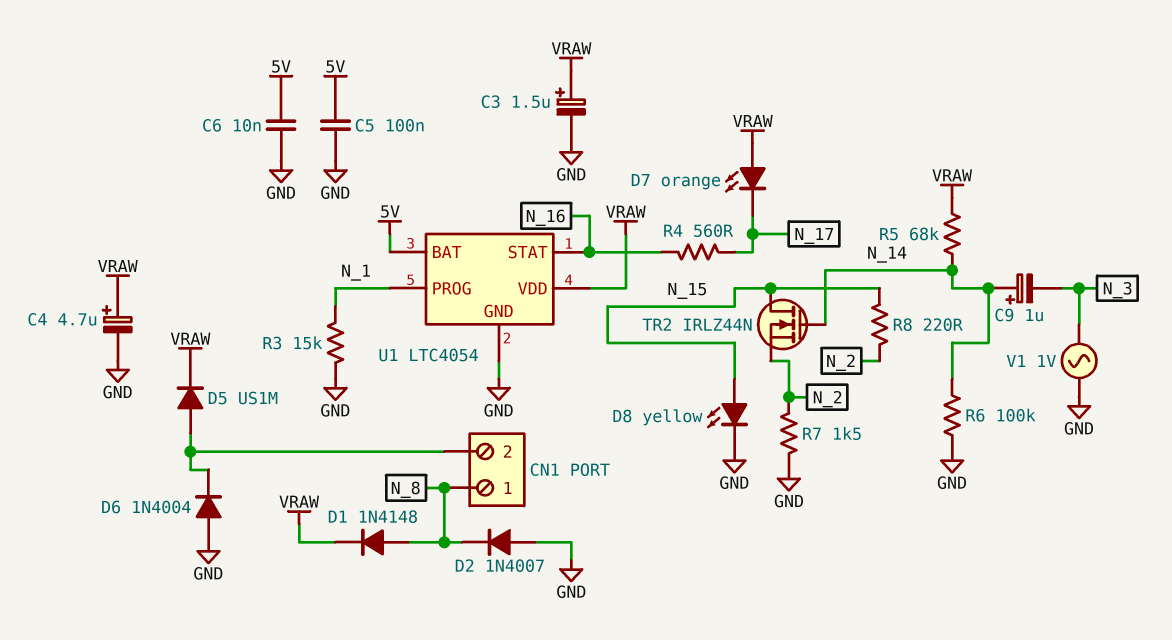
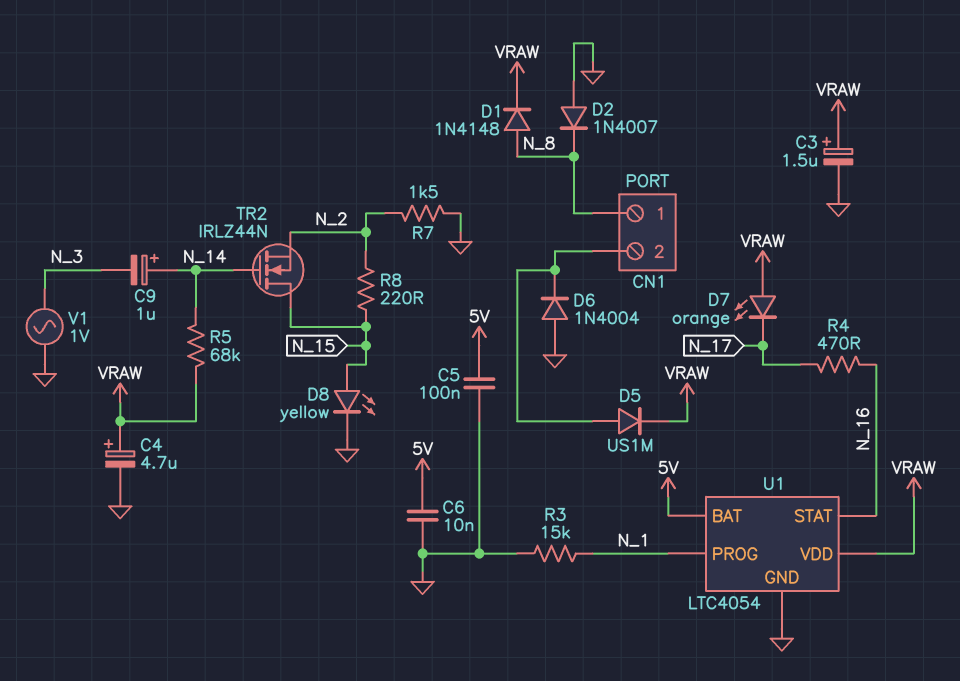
R4: 560 (N_16, N_17) -> 470 (N_16, N_17)
R6: 100k (GND, N_14) -> none

